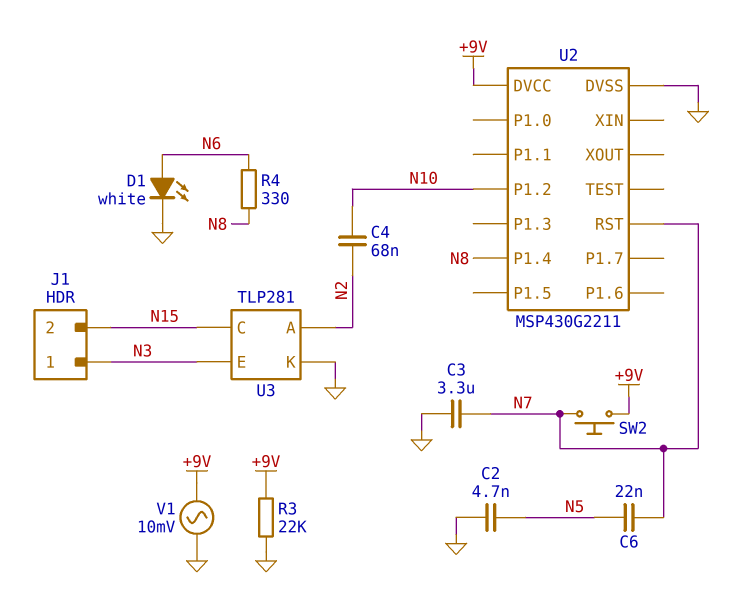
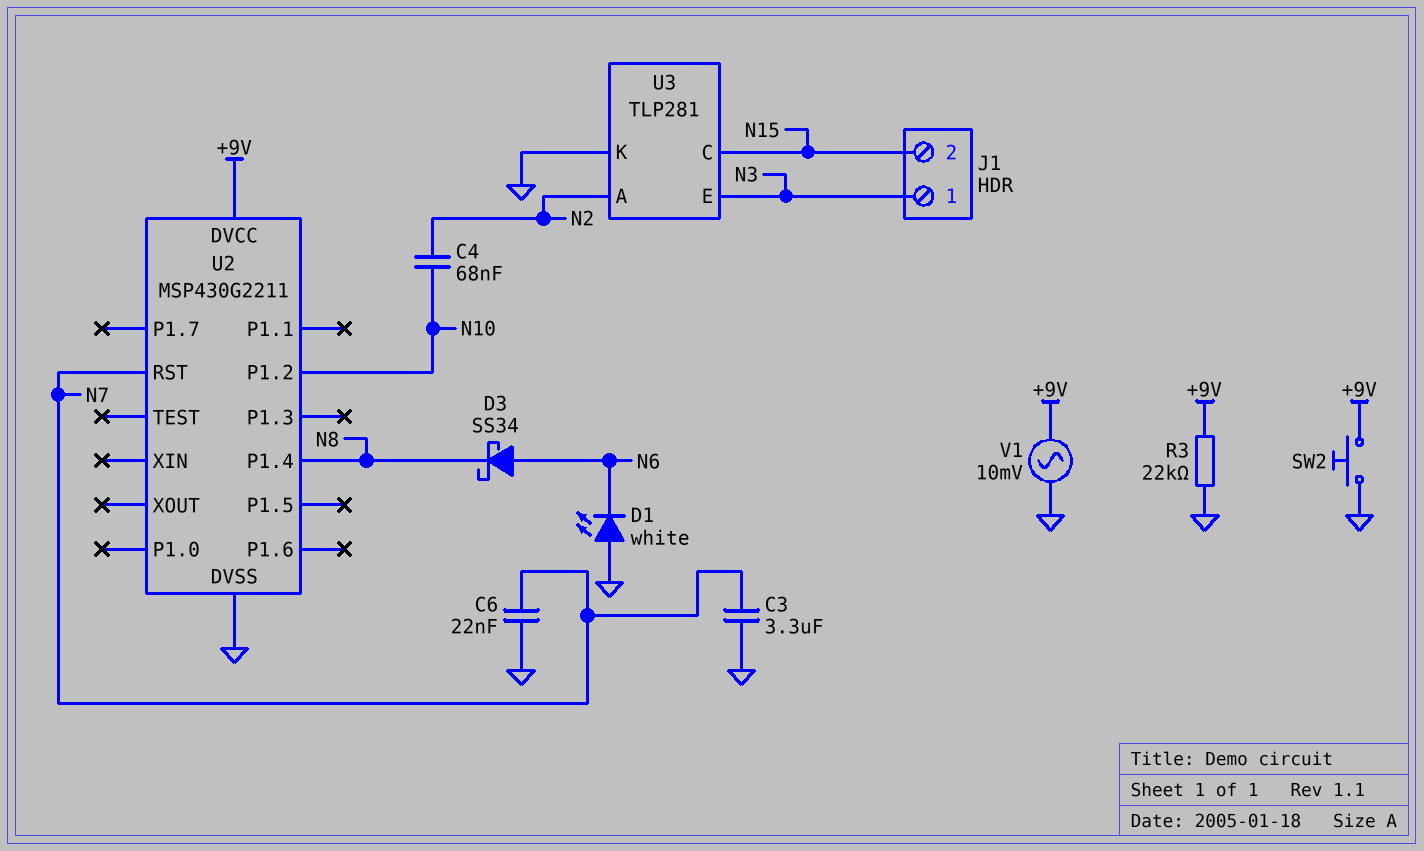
C2: 4.7nF (GND, N5) -> none
C6: 22nF (N5, N7) -> 22nF (GND, N7)
D1: LED white (A N6, K GND) -> LED white (A GND, K N6)
D3: none -> schottky SS34 (A N6, K N8)
R4: 330 (N6, N8) -> none
SW2: button (+9V, N7) -> button (+9V, GND)

